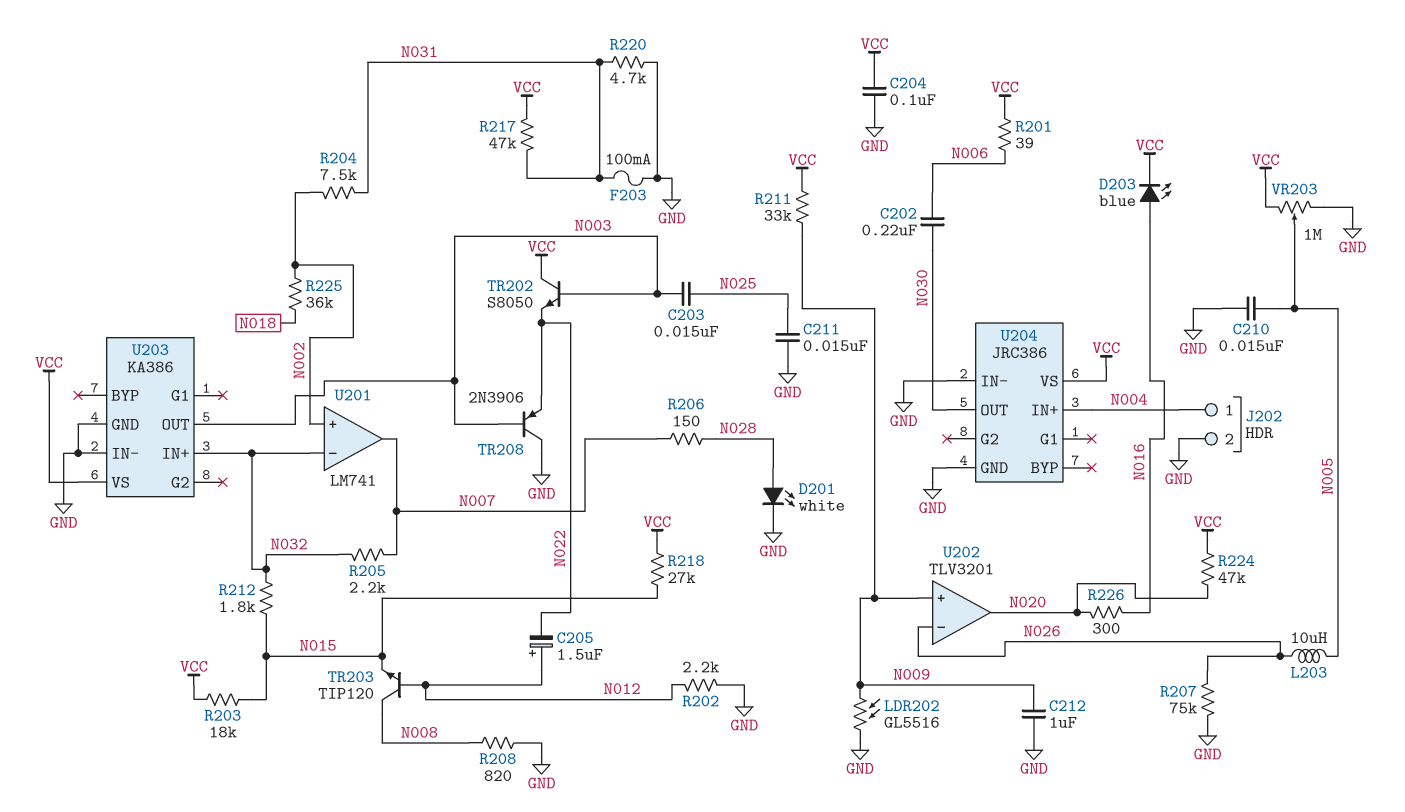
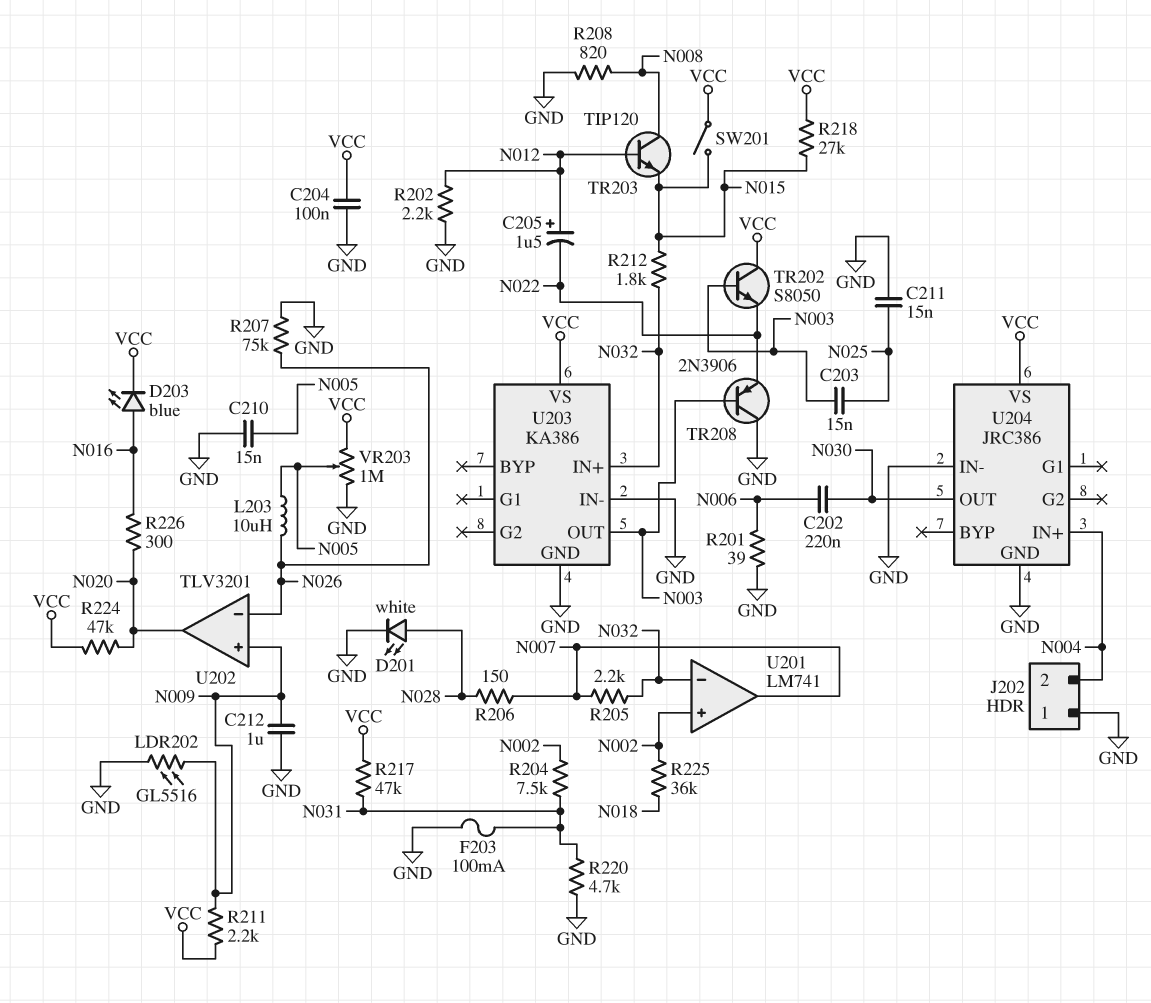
J202 pin 1: N004 -> GND
J202 pin 2: GND -> N004
R201: 39 (N006, VCC) -> 39 (GND, N006)
R203: 18k (N015, VCC) -> none
R211: 33k (N009, VCC) -> 2.2k (N009, VCC)
SW201: none -> switch (N015, VCC)

